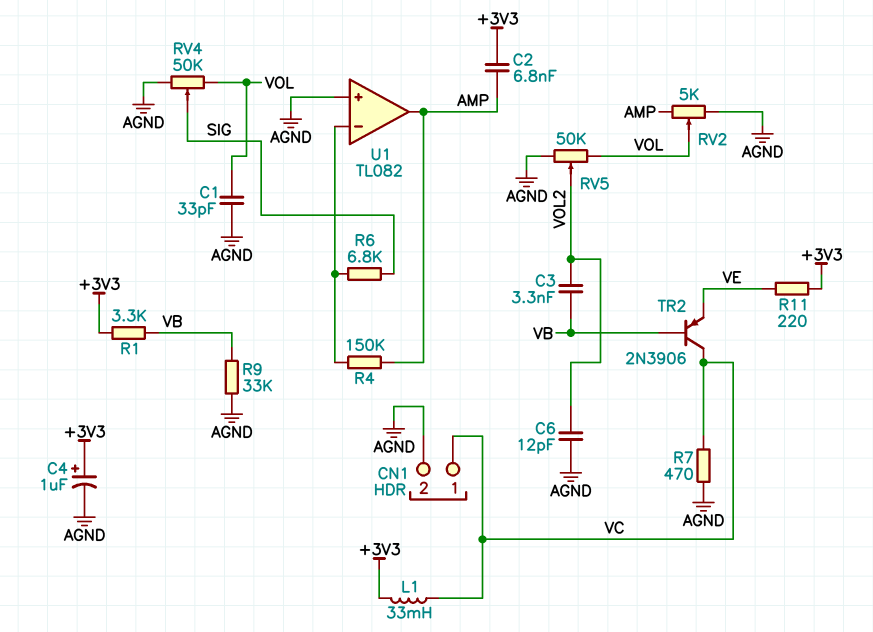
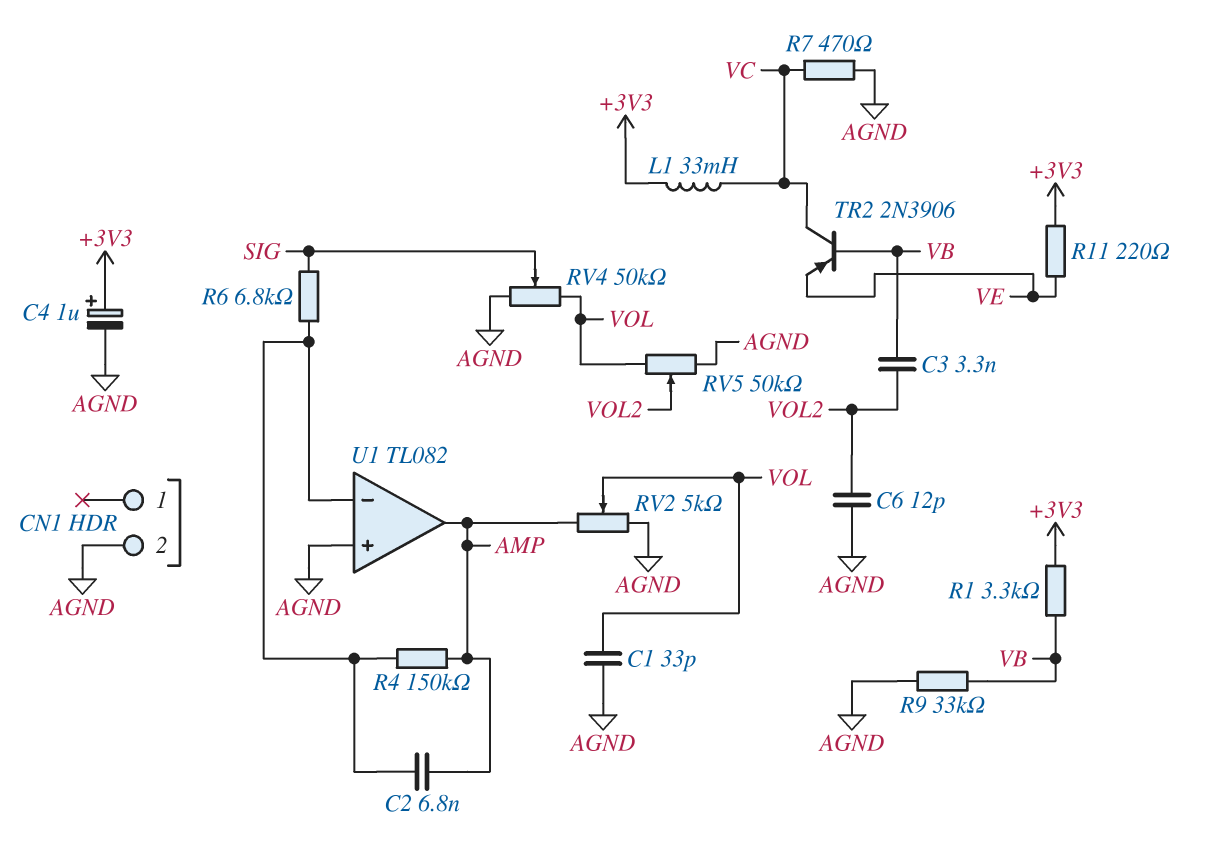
C2: 6.8nF (+3V3, AMP) -> 6.8nF (AMP, U1/in-)
CN1 pin 1: VC -> none

